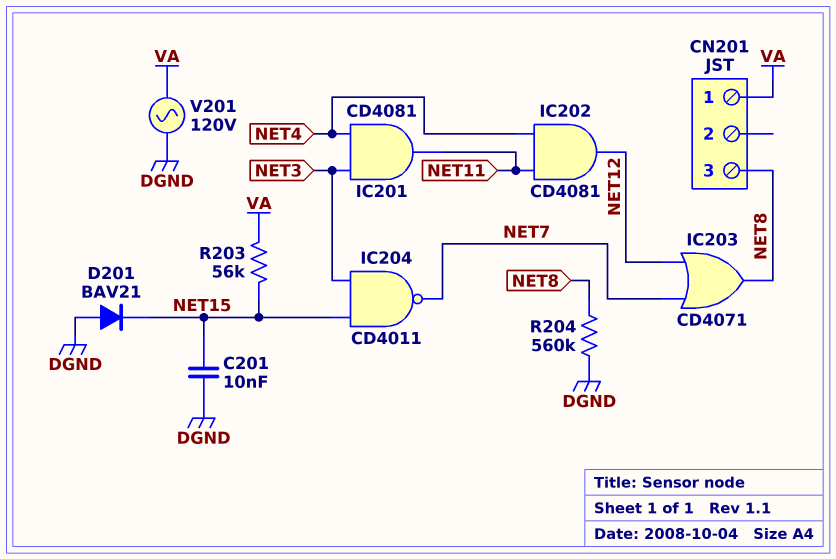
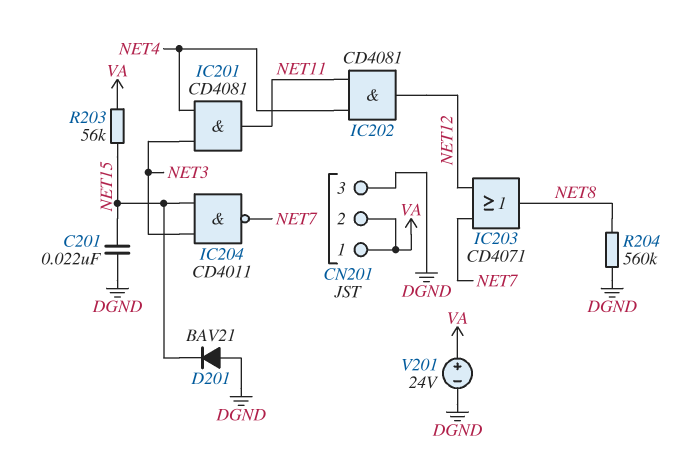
C201: 10nF (DGND, NET15) -> 22nF (DGND, NET15)
CN201 pin 2: none -> VA
CN201 pin 3: NET8 -> DGND
V201: AC 120V (DGND, VA) -> 24V (plus VA, minus DGND)

